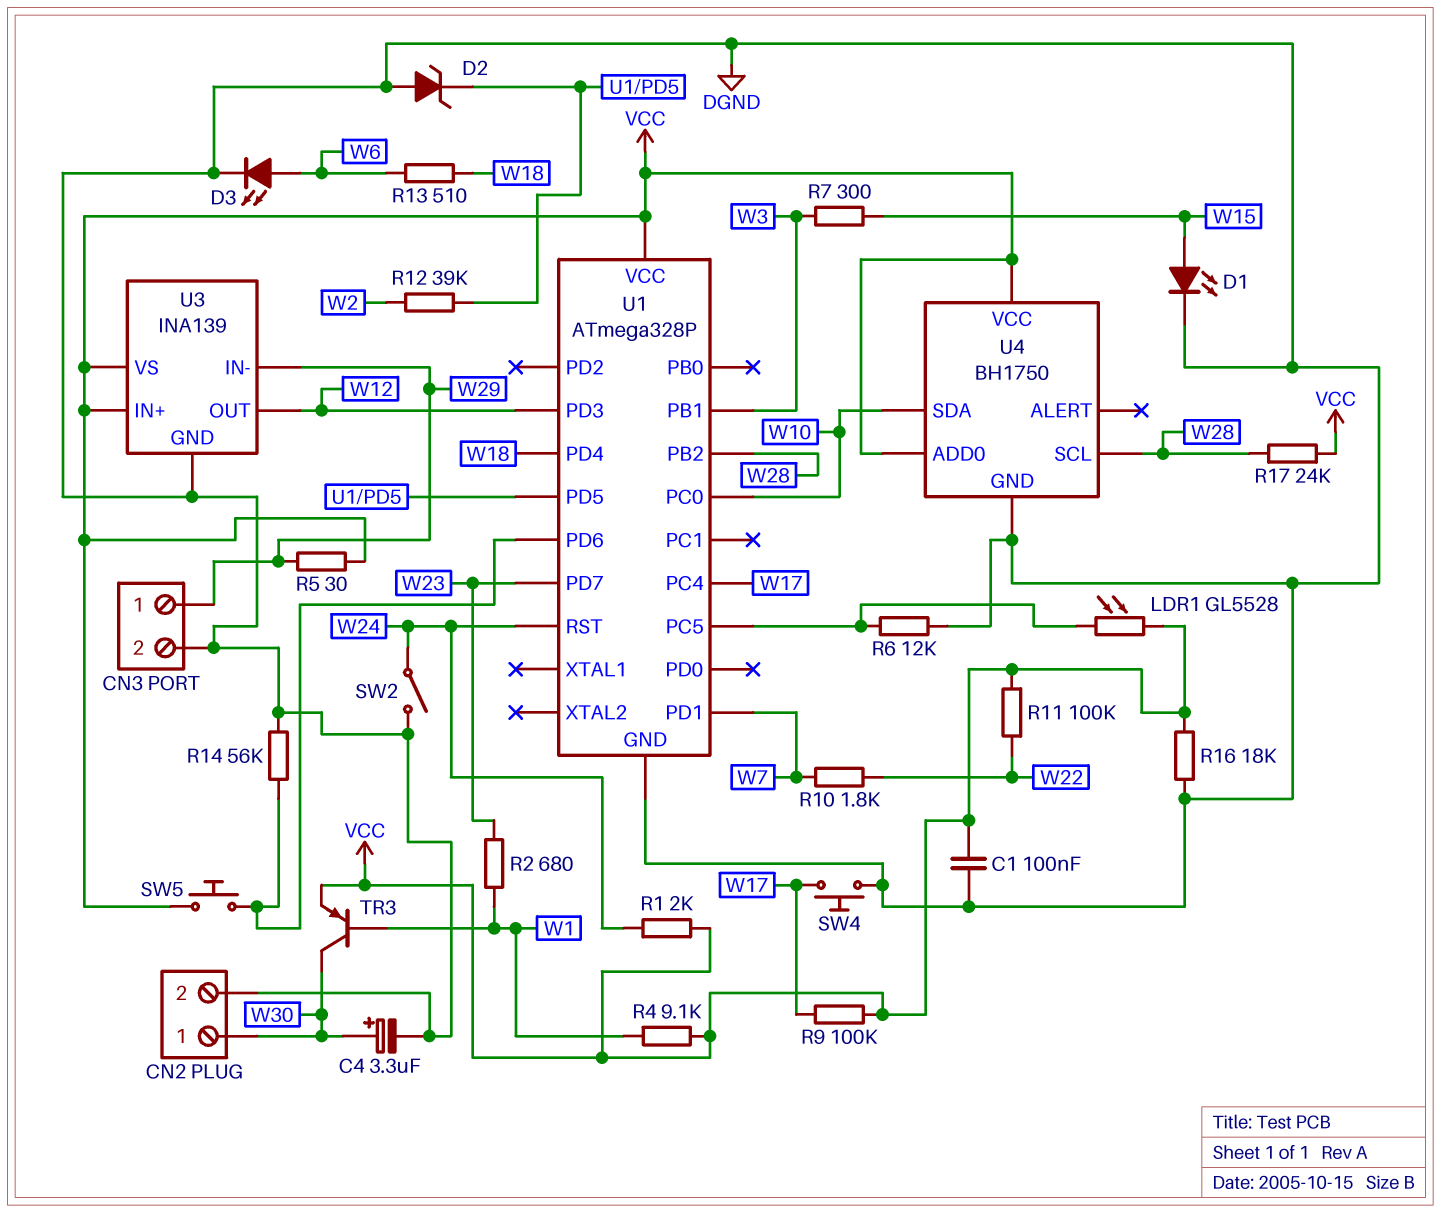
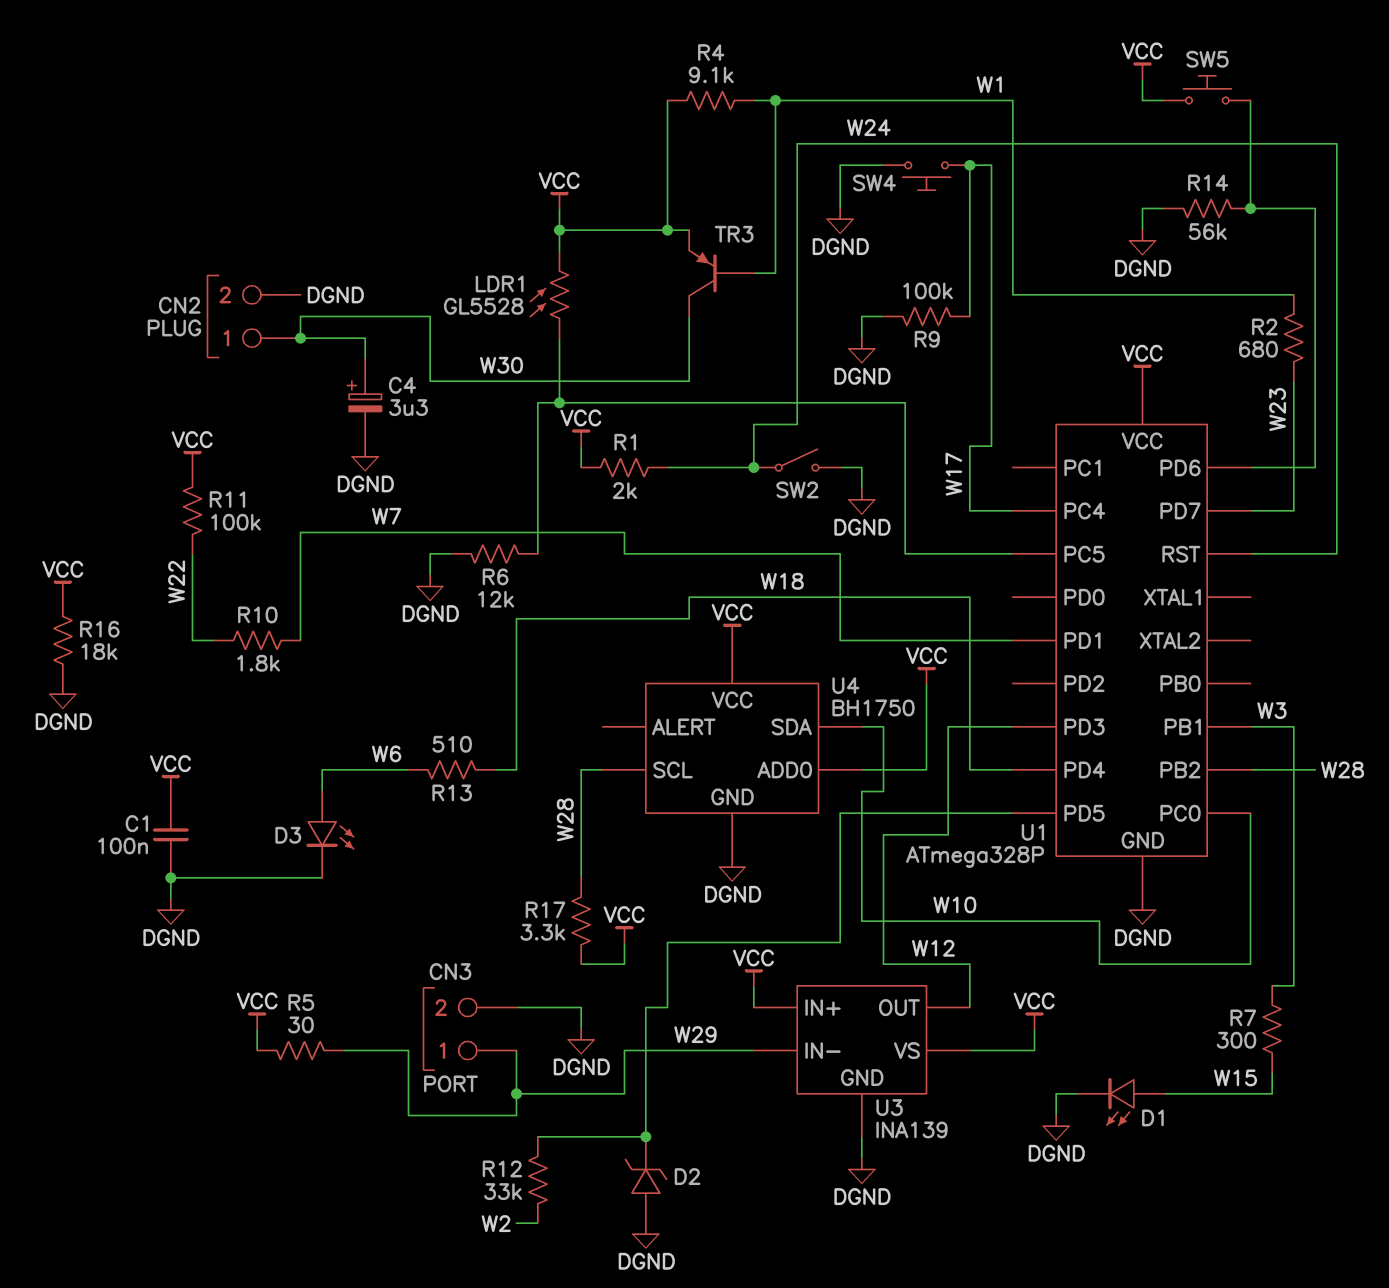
R9: 100k (VCC, W17) -> 100k (DGND, W17)
R12: 39k (U1/PD5, W2) -> 33k (U1/PD5, W2)
R17: 24k (VCC, W28) -> 3.3k (VCC, W28)

